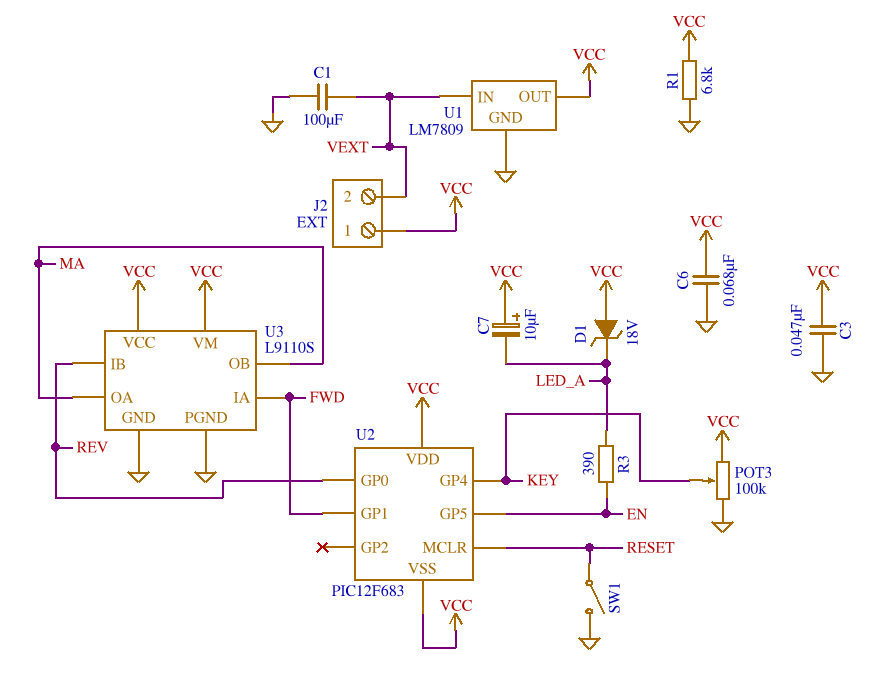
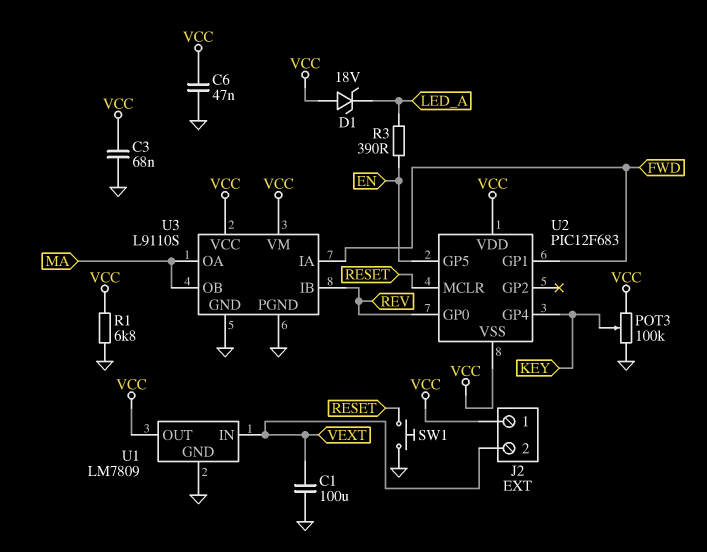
C3: 47nF (GND, VCC) -> 68nF (GND, VCC)
C6: 68nF (GND, VCC) -> 47nF (GND, VCC)
C7: 10uF (plus VCC, minus LED_A) -> none
SW1: switch (GND, RESET) -> button (GND, RESET)

